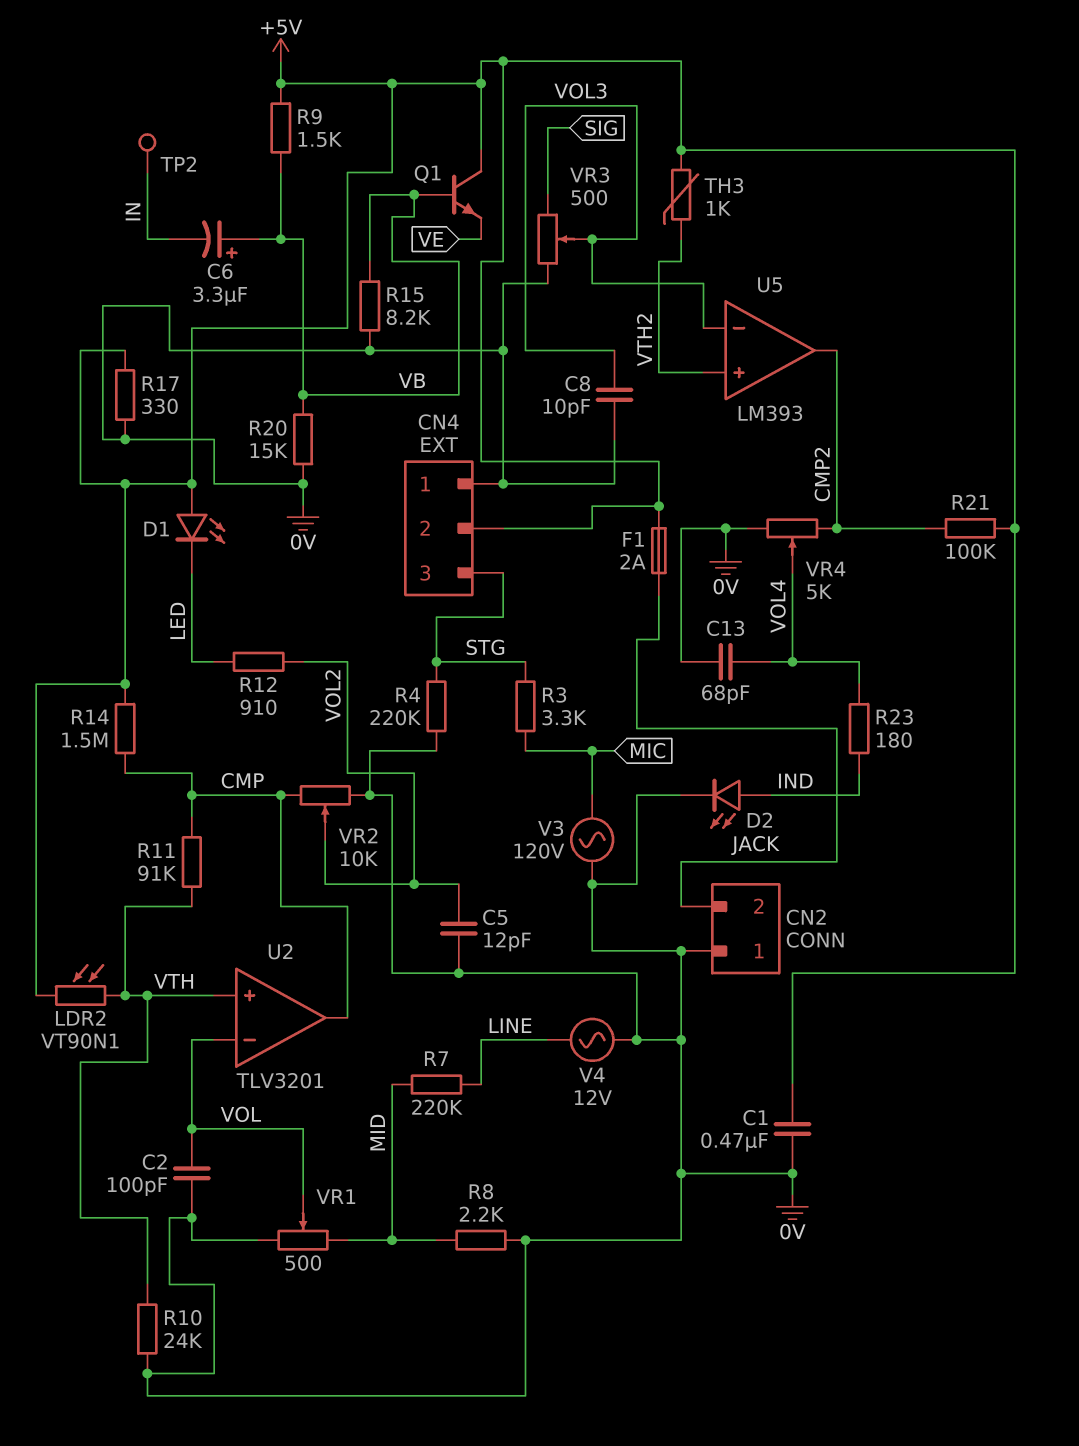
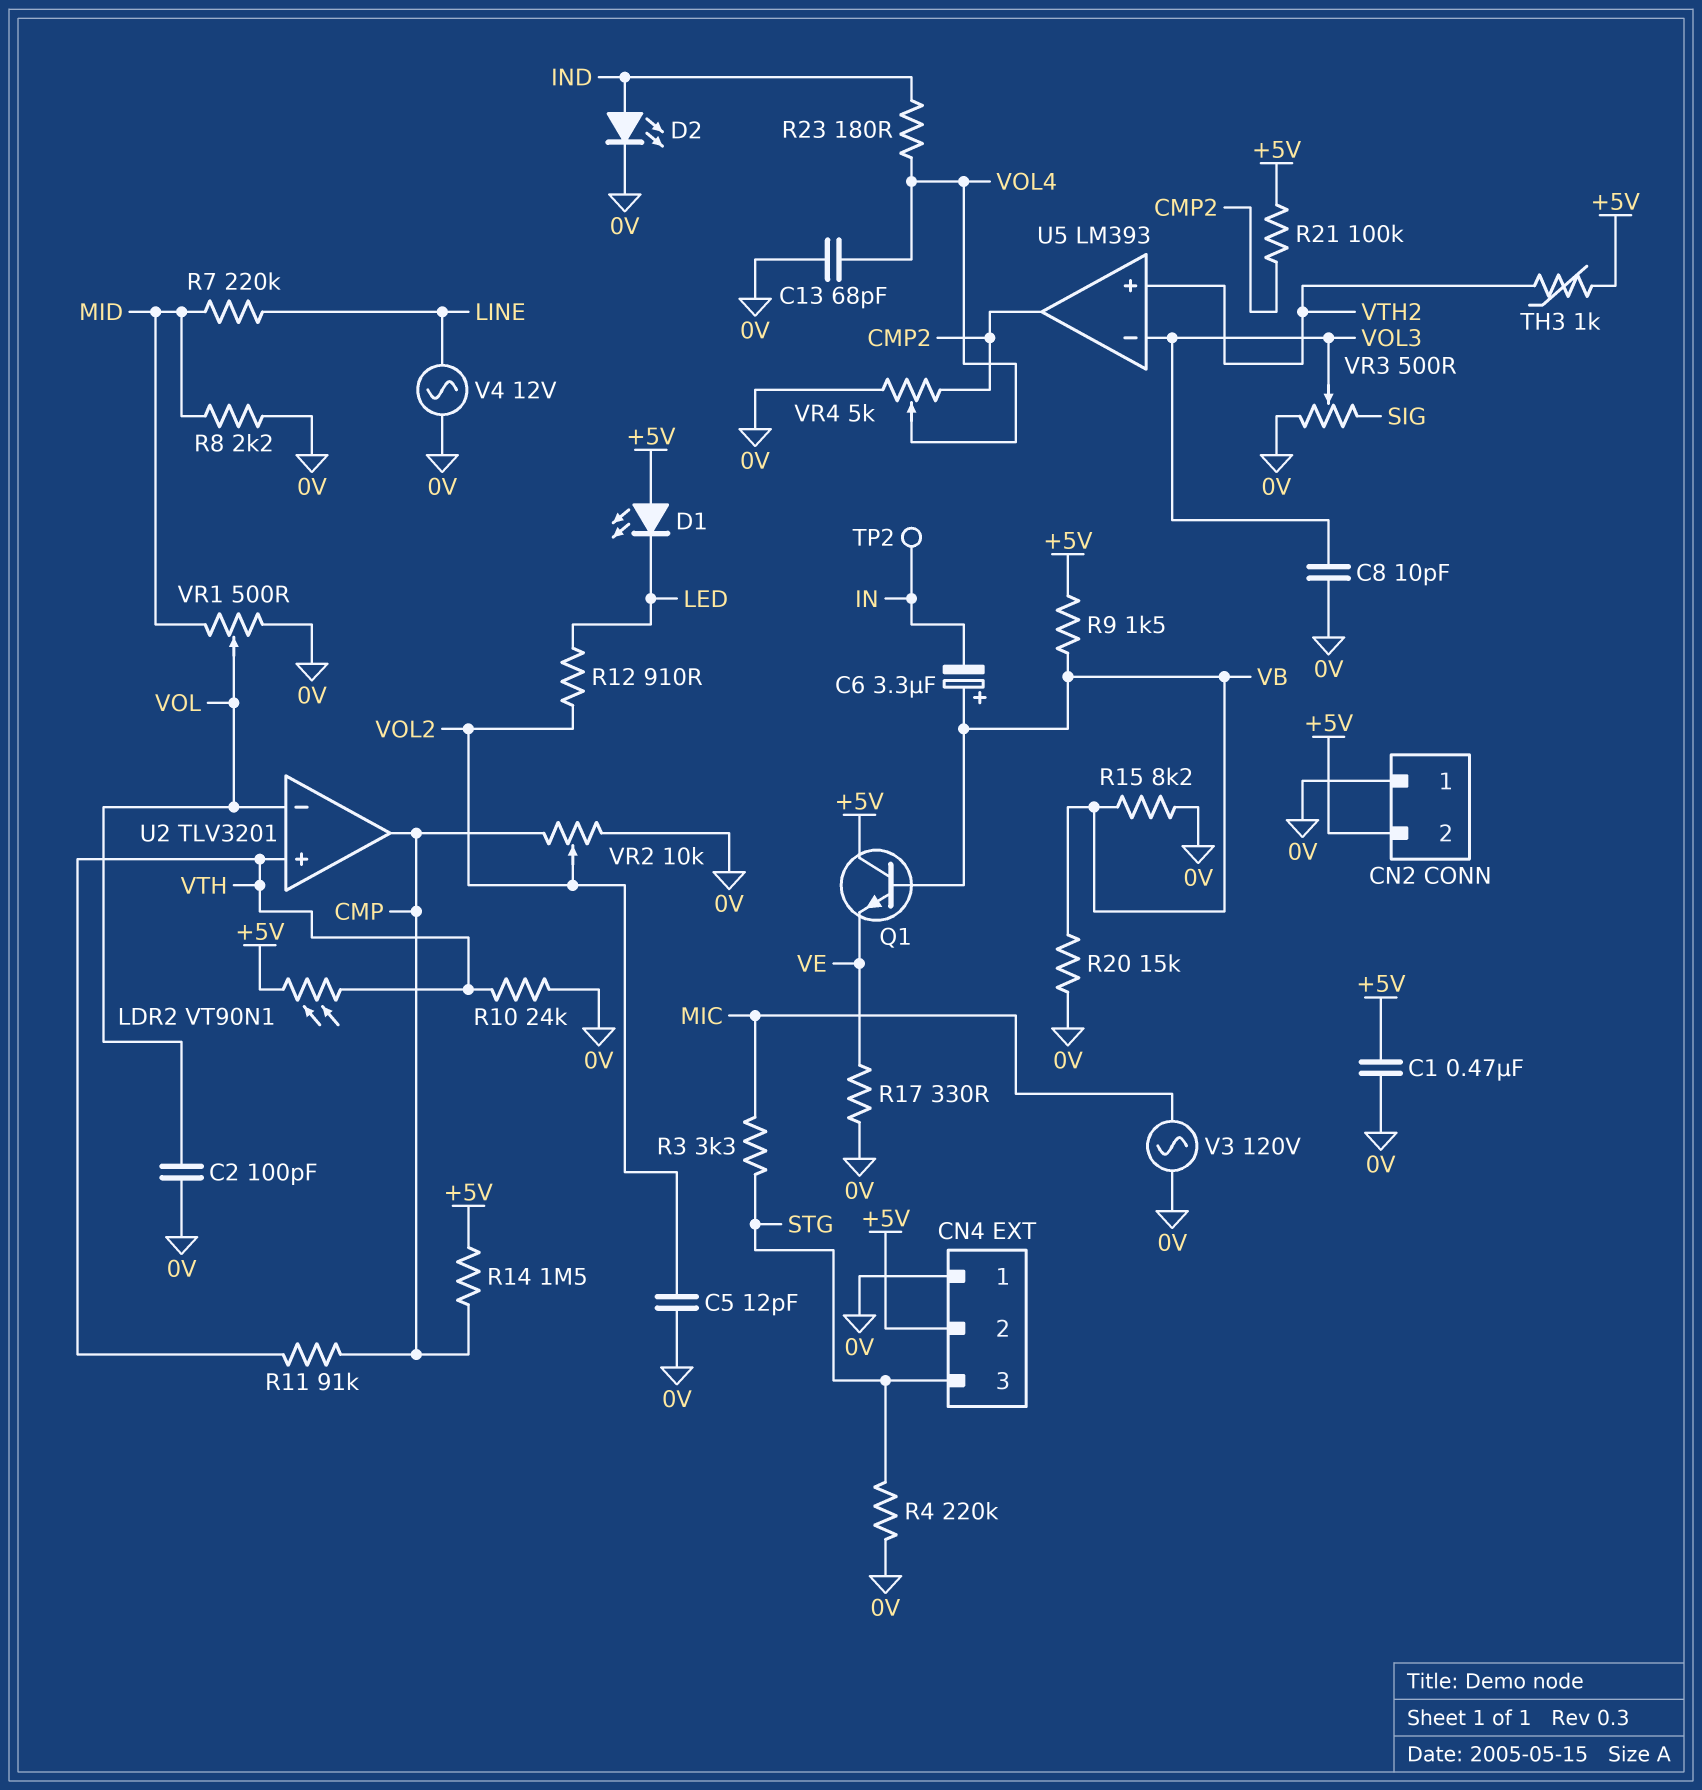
CN2 pin 2: JACK -> +5V
F1: 2A (+5V, JACK) -> none
R17: 330 (+5V, 0V) -> 330 (0V, VE)

